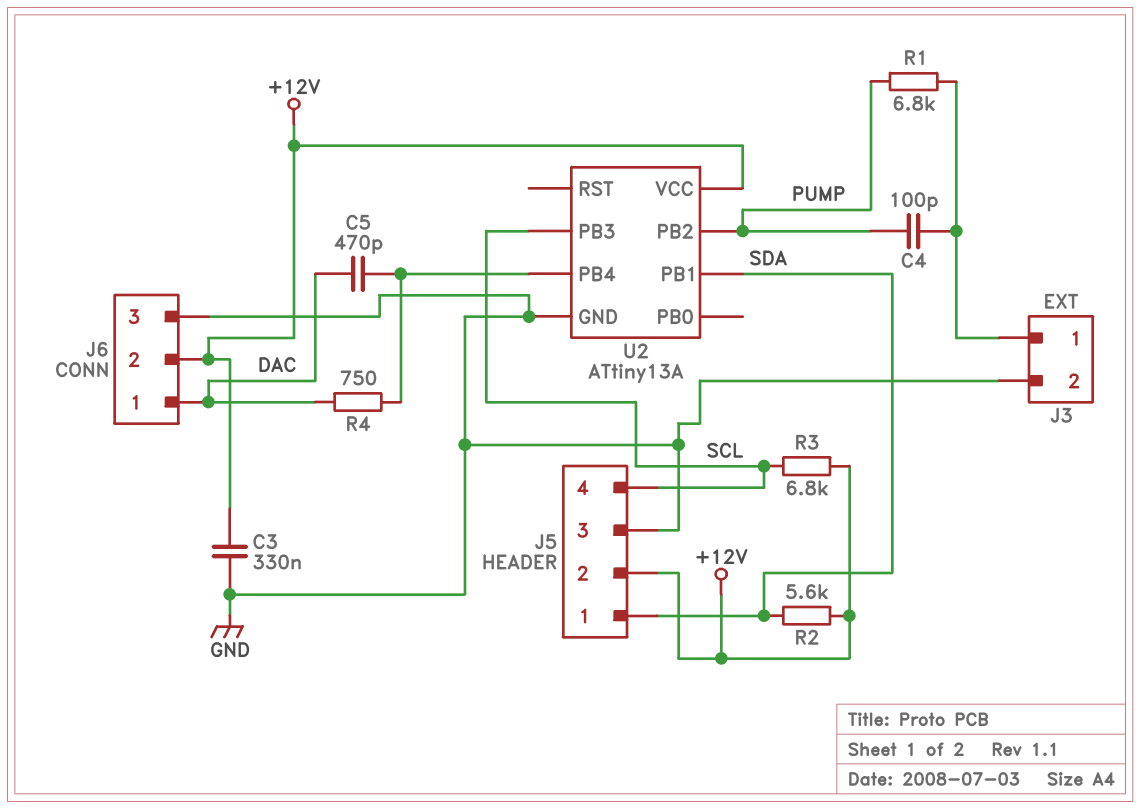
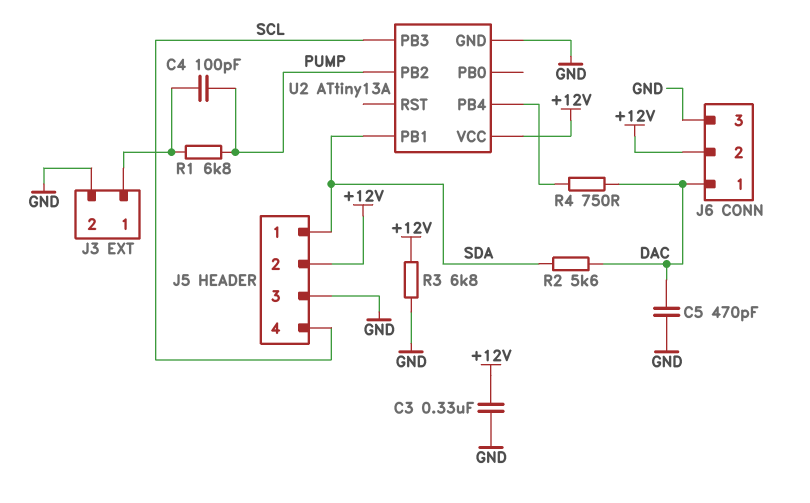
C5: 470pF (DAC, U2/PB4) -> 470pF (DAC, GND)
R2: 5.6k (+12V, SDA) -> 5.6k (DAC, SDA)
R3: 6.8k (+12V, SCL) -> 6.8k (+12V, GND)

